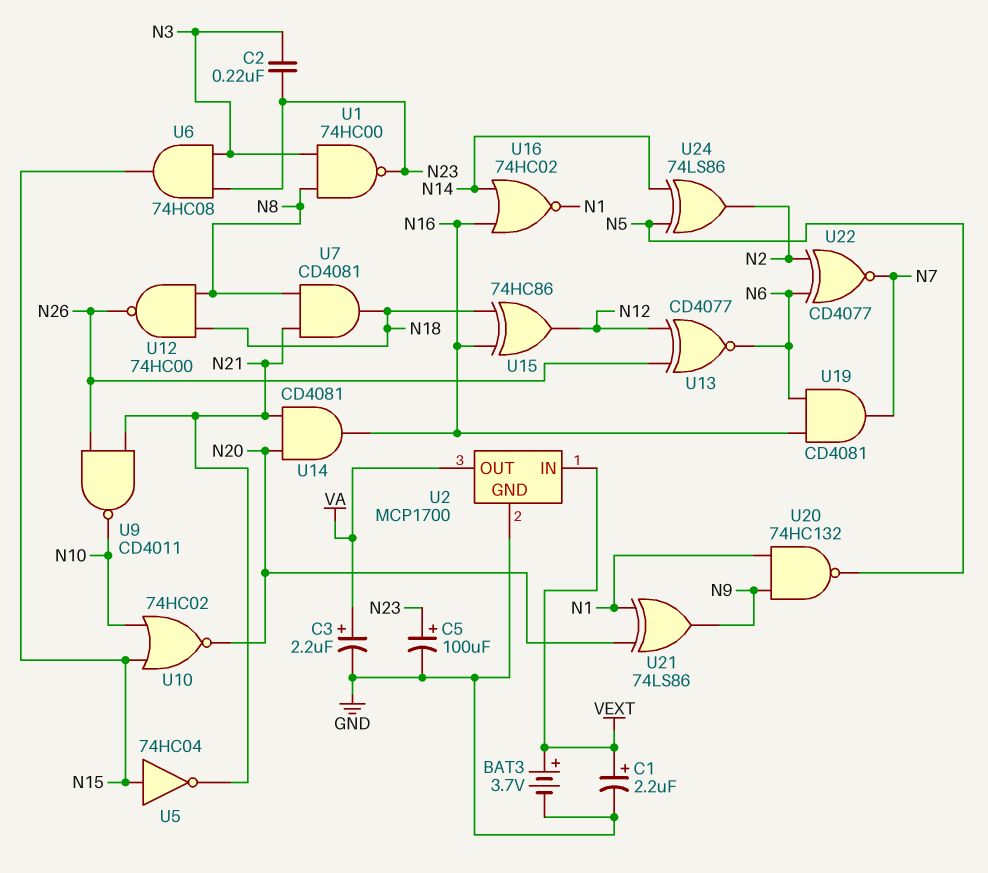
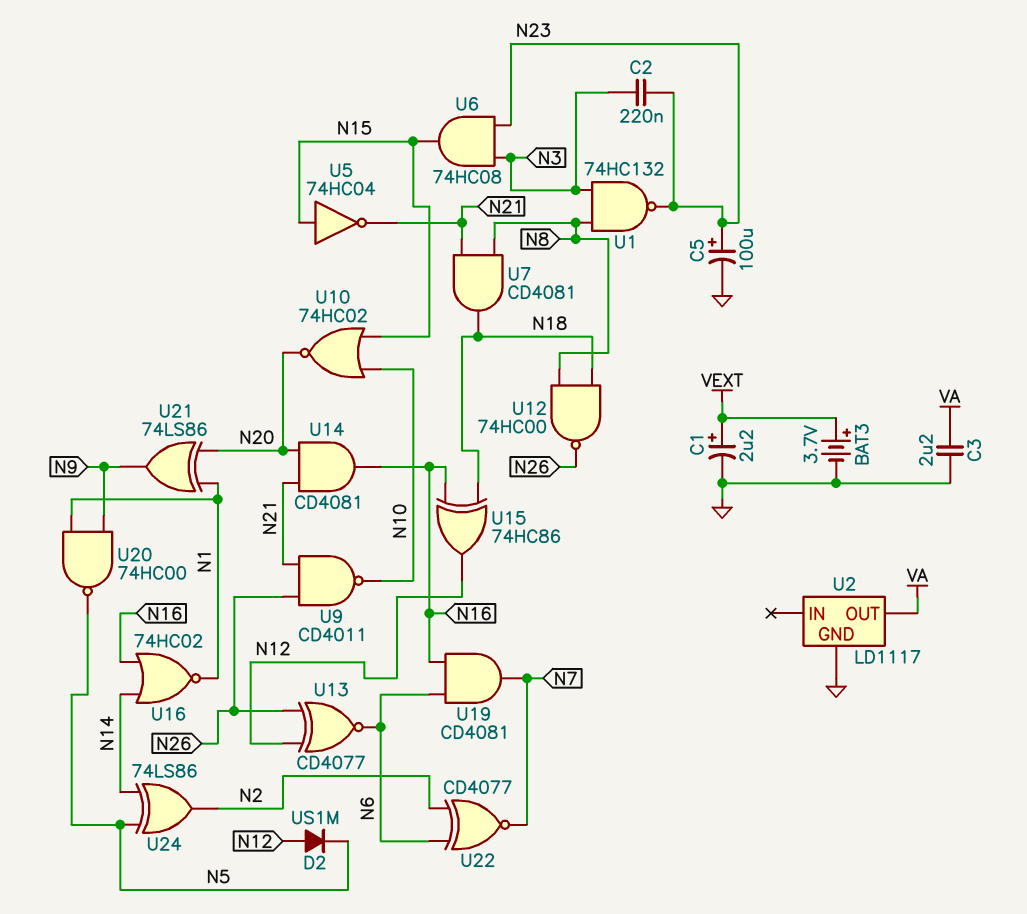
C3: 2.2uF (plus VA, minus GND) -> 2.2uF (GND, VA)
D2: none -> diode US1M (A N12, K N5)
U1: NAND 74HC00 (in N3, in N8, out N23) -> NAND 74HC132 (in N3, in N8, out N23)
U2: MCP1700 -> LD1117
U2 pin IN: VEXT -> none
U20: NAND 74HC132 (in N1, in N9, out N5) -> NAND 74HC00 (in N1, in N9, out N5)

